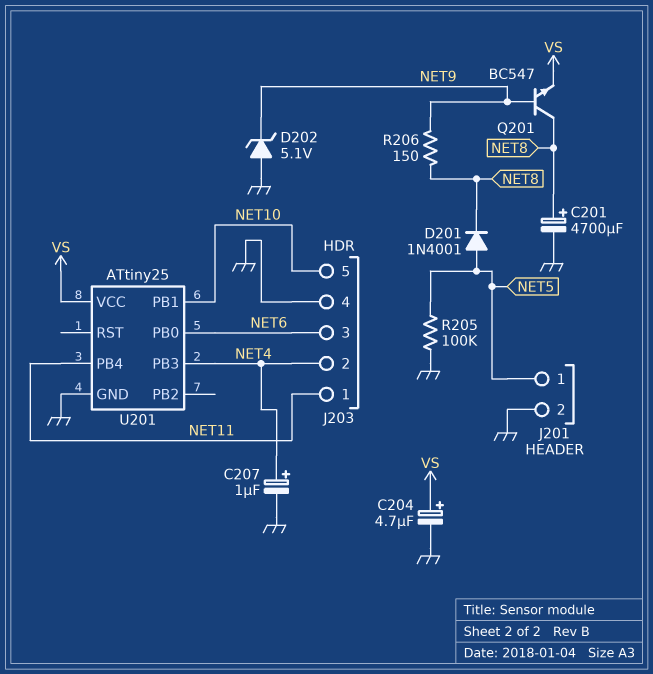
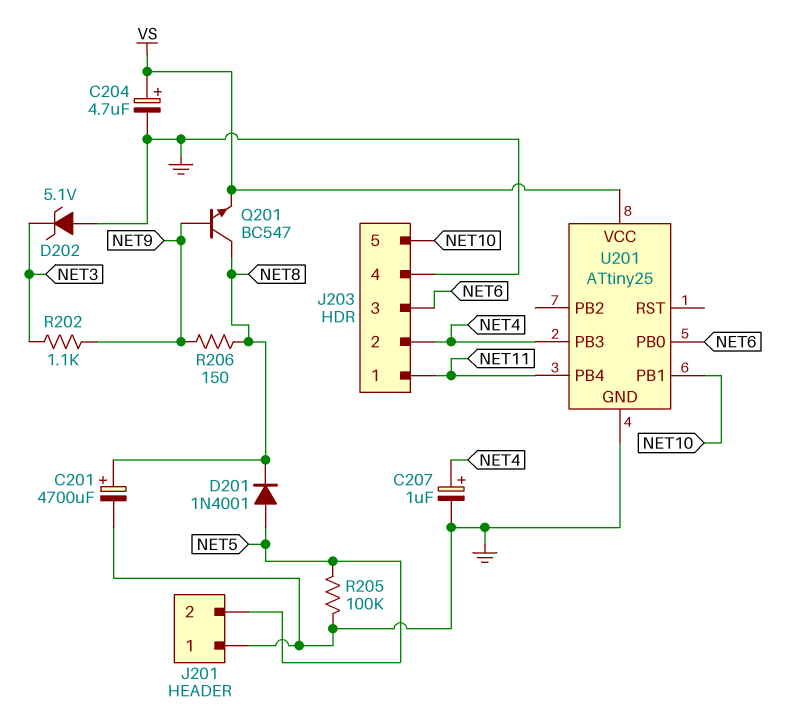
D202: zener 5.1V (A GND, K NET9) -> zener 5.1V (A GND, K NET3)
J201 pin 1: NET5 -> GND
J201 pin 2: GND -> NET5
R202: none -> 1.1k (NET3, NET9)

